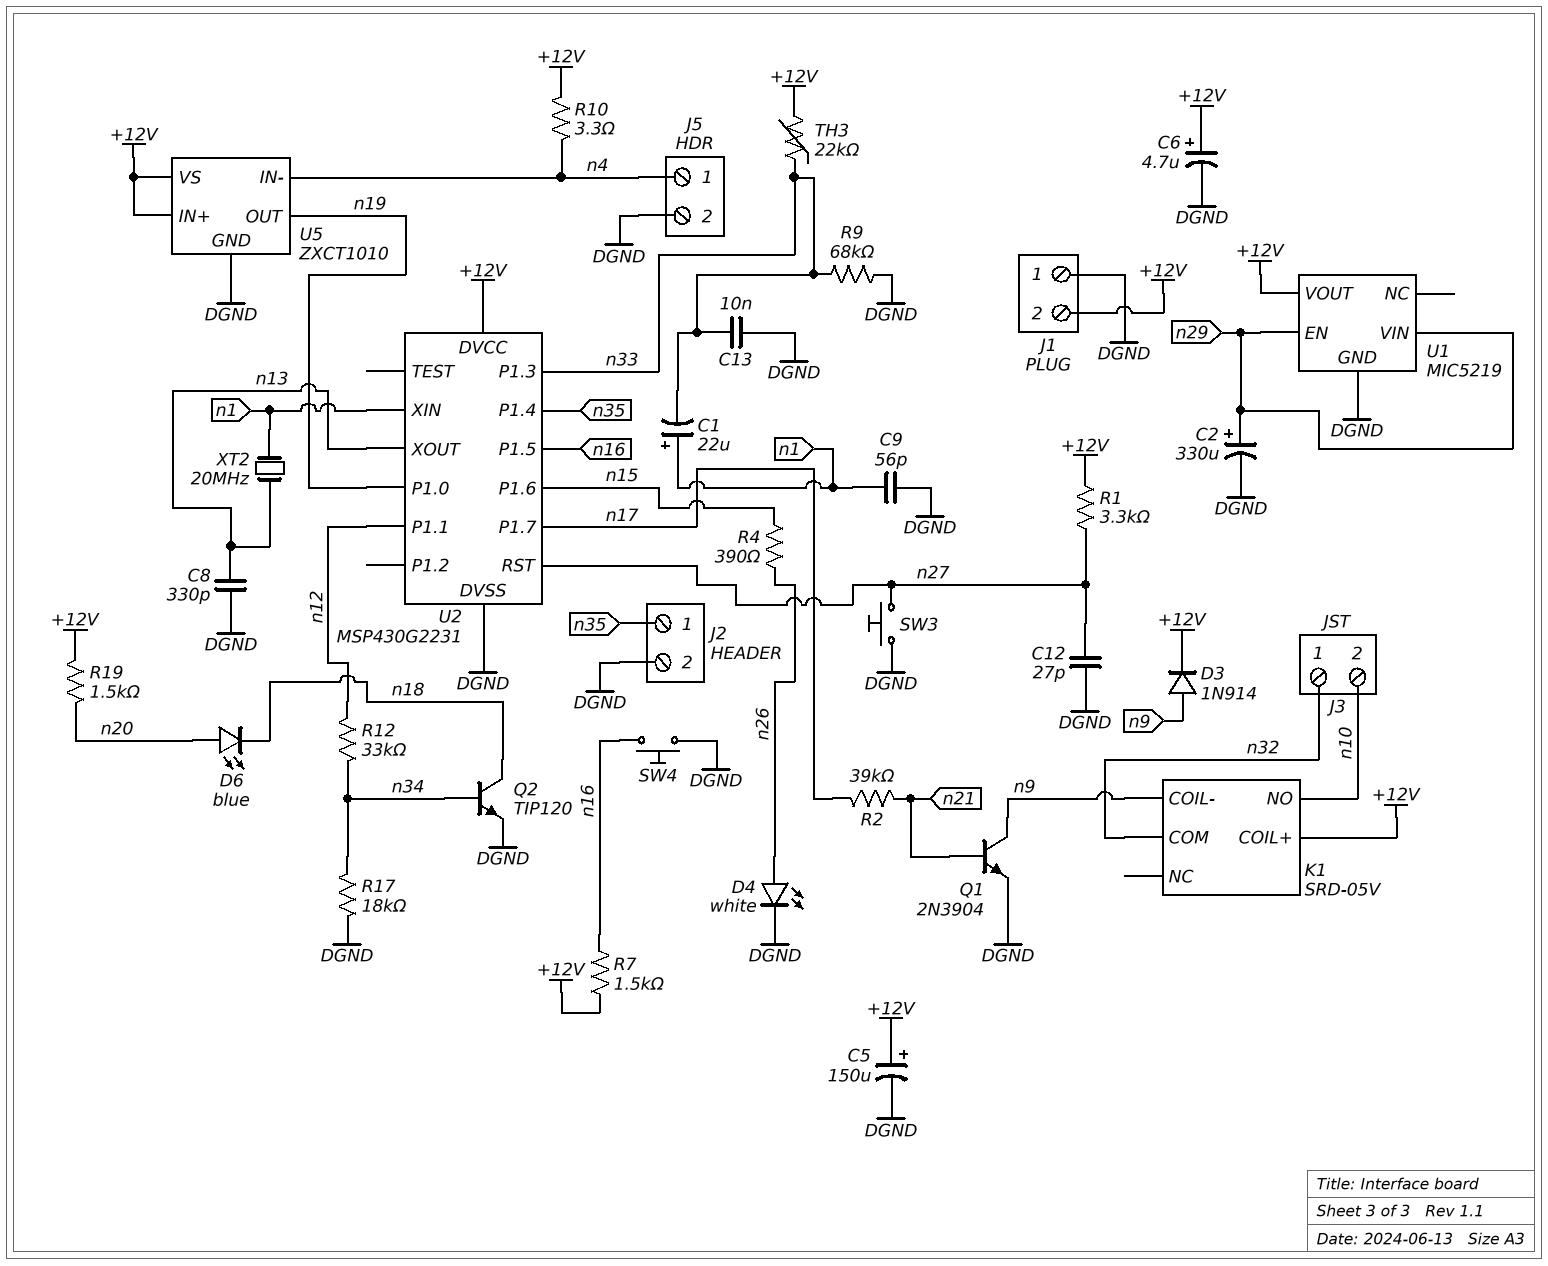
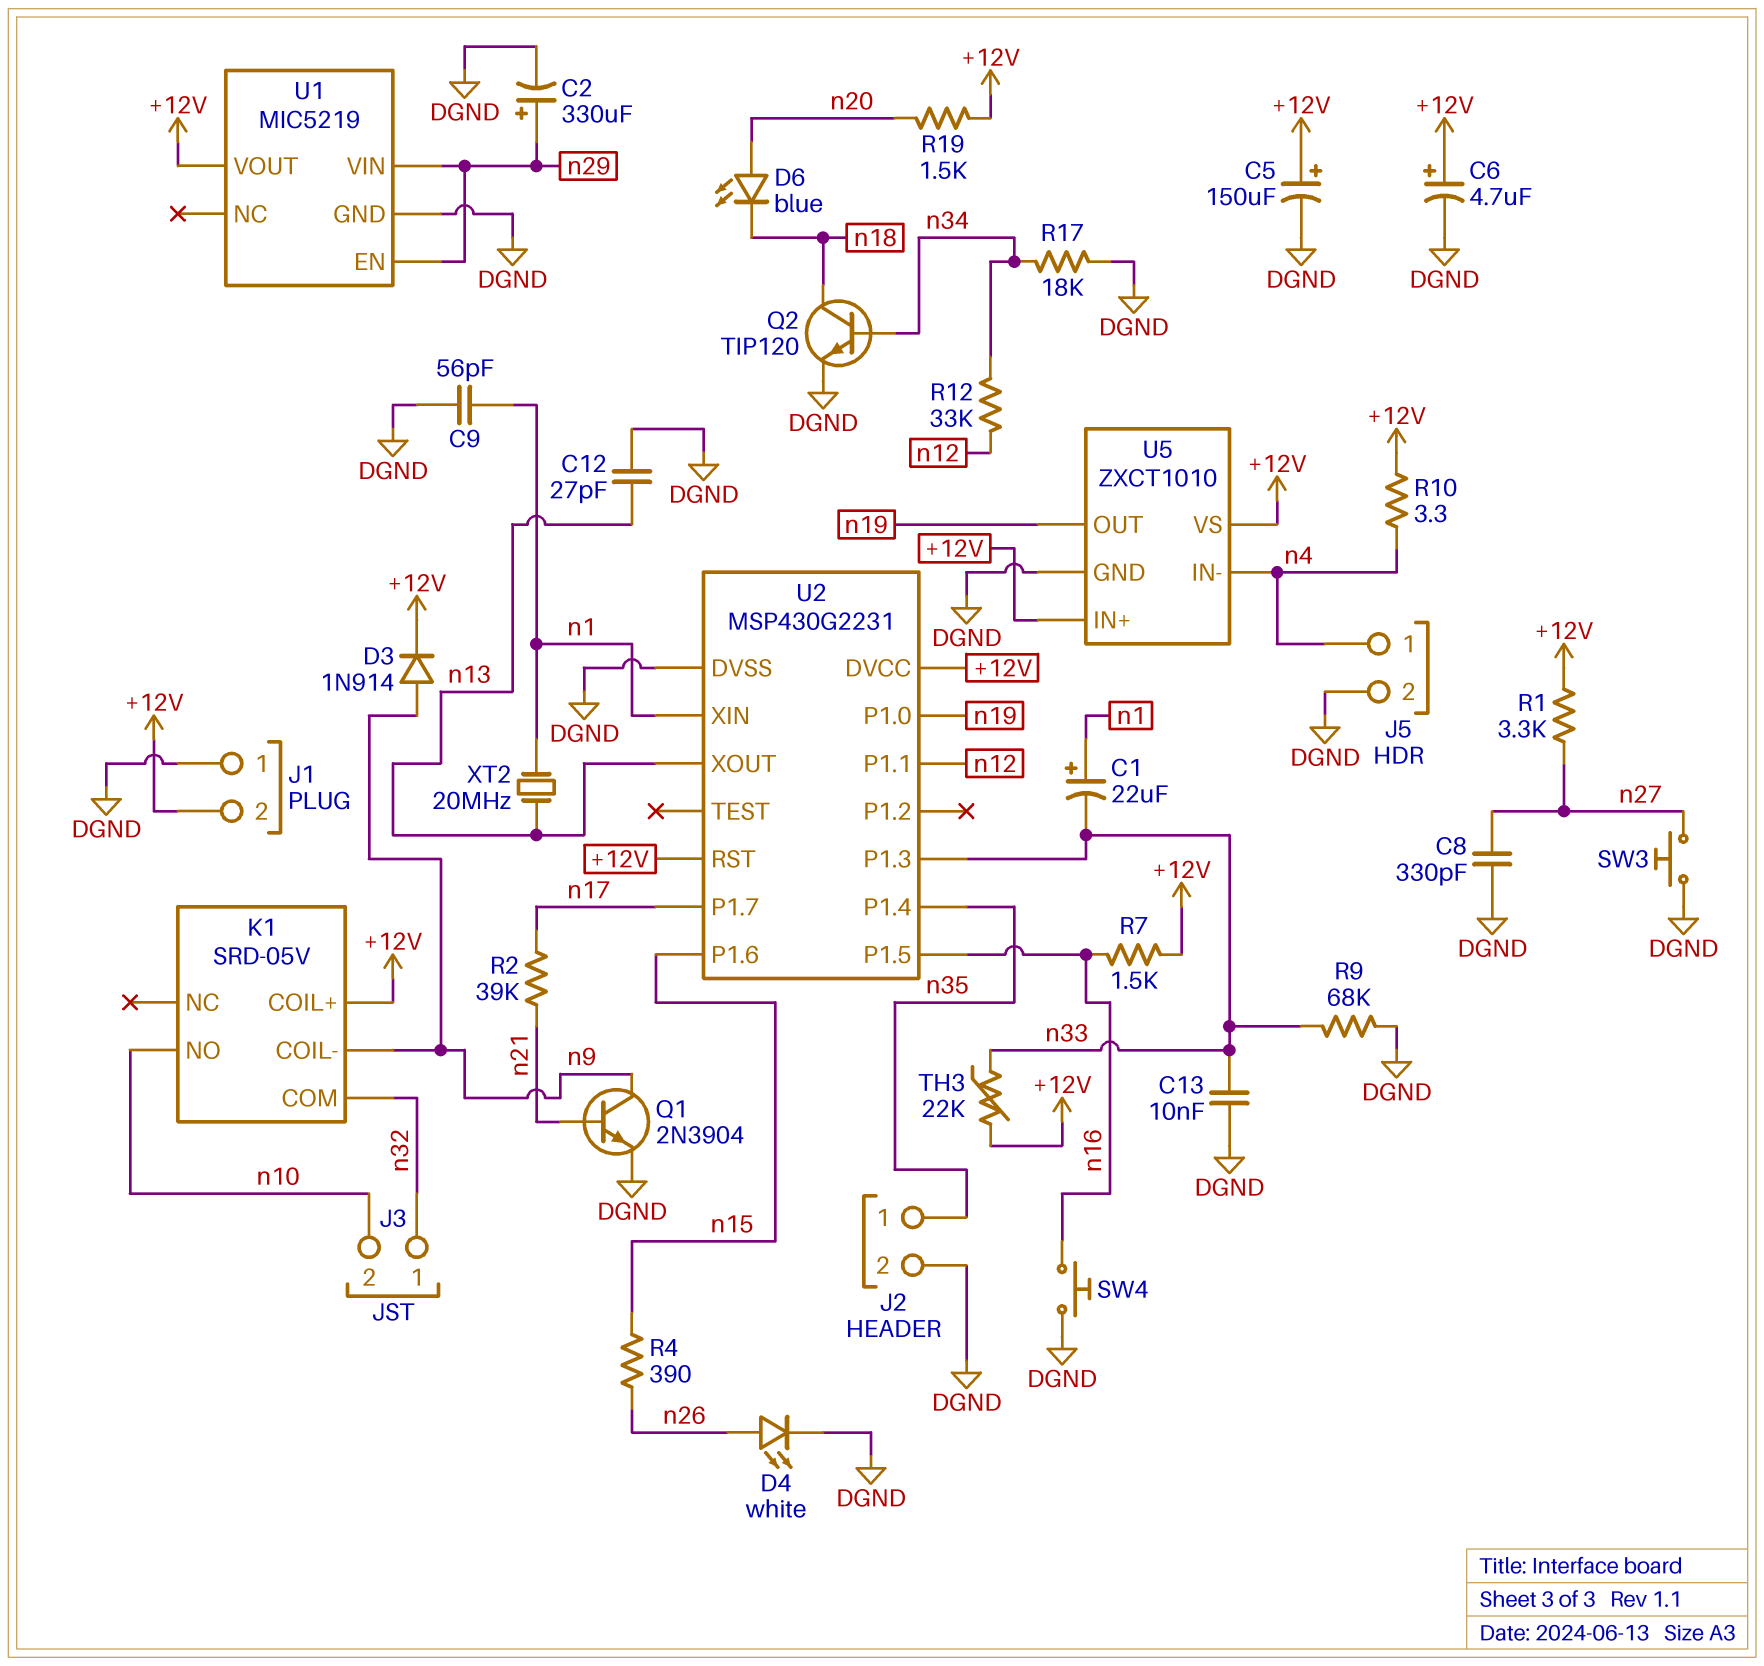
C8: 330pF (DGND, n13) -> 330pF (DGND, n27)
C12: 27pF (DGND, n27) -> 27pF (DGND, n13)
U2 pin RST: n27 -> +12V

